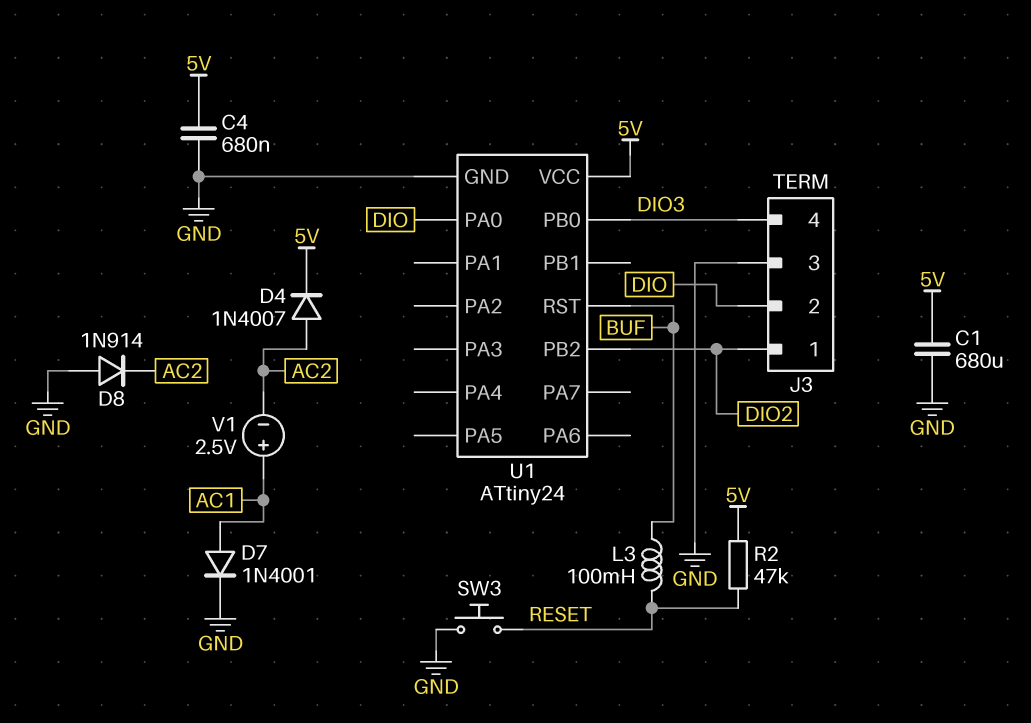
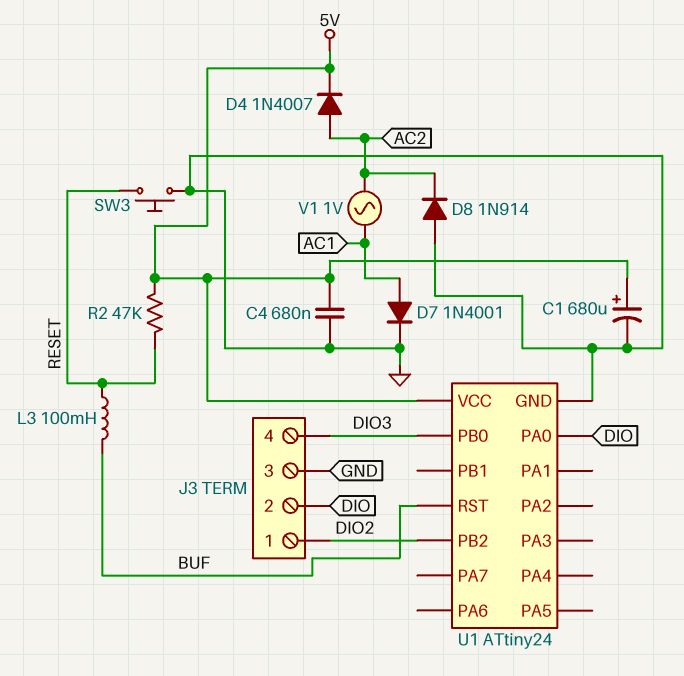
C1: 680uF (5V, GND) -> 680uF (plus 5V, minus GND)
V1: 2.5V (plus AC1, minus AC2) -> AC 1V (AC1, AC2)

